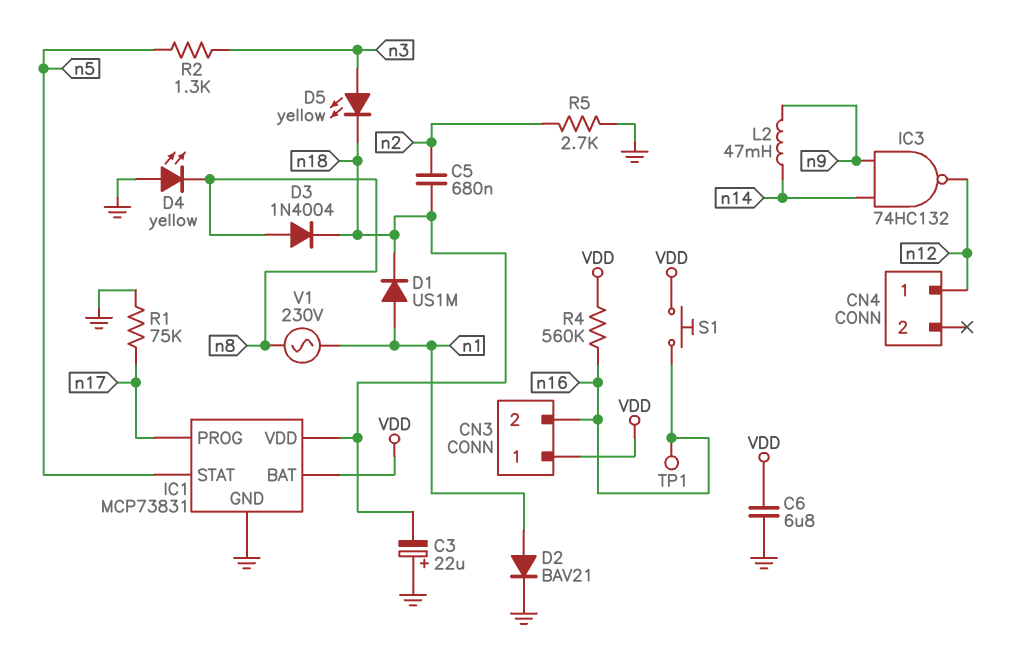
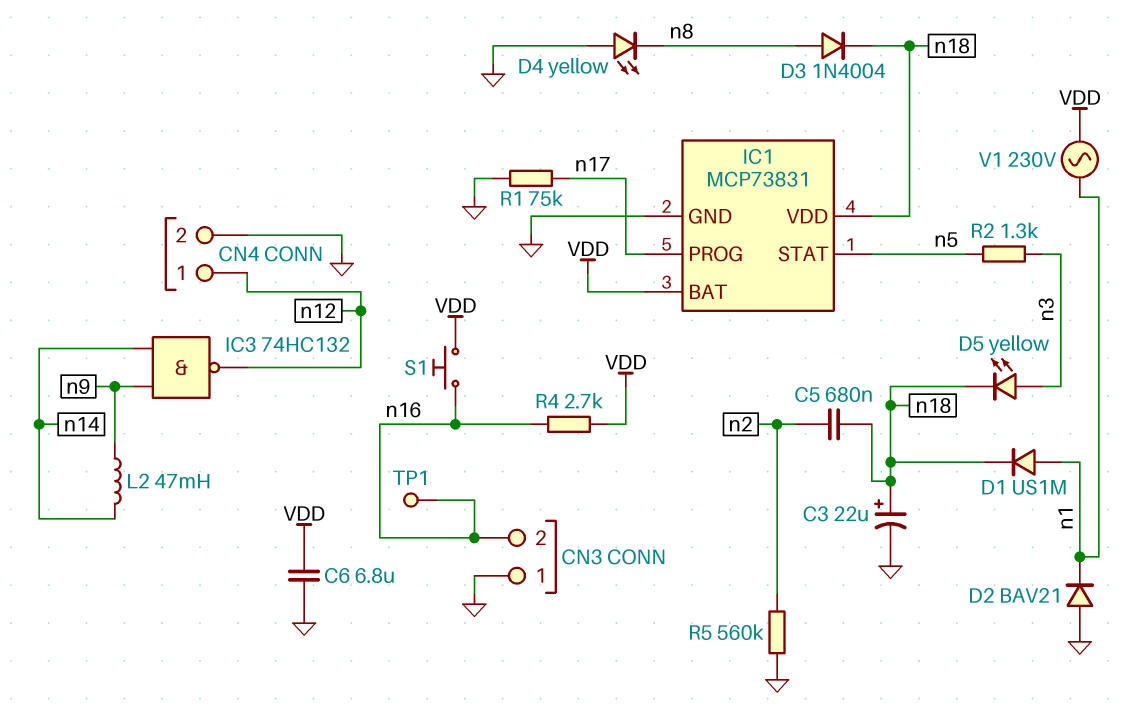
C3: 22uF (plus GND, minus n18) -> 22uF (plus n18, minus GND)
CN3 pin 1: VDD -> GND
CN4 pin 2: none -> GND
D2: diode BAV21 (A n1, K GND) -> diode BAV21 (A GND, K n1)
R4: 560k (VDD, n16) -> 2.7k (VDD, n16)
R5: 2.7k (GND, n2) -> 560k (GND, n2)
V1: AC 230V (n1, n8) -> AC 230V (VDD, n1)

